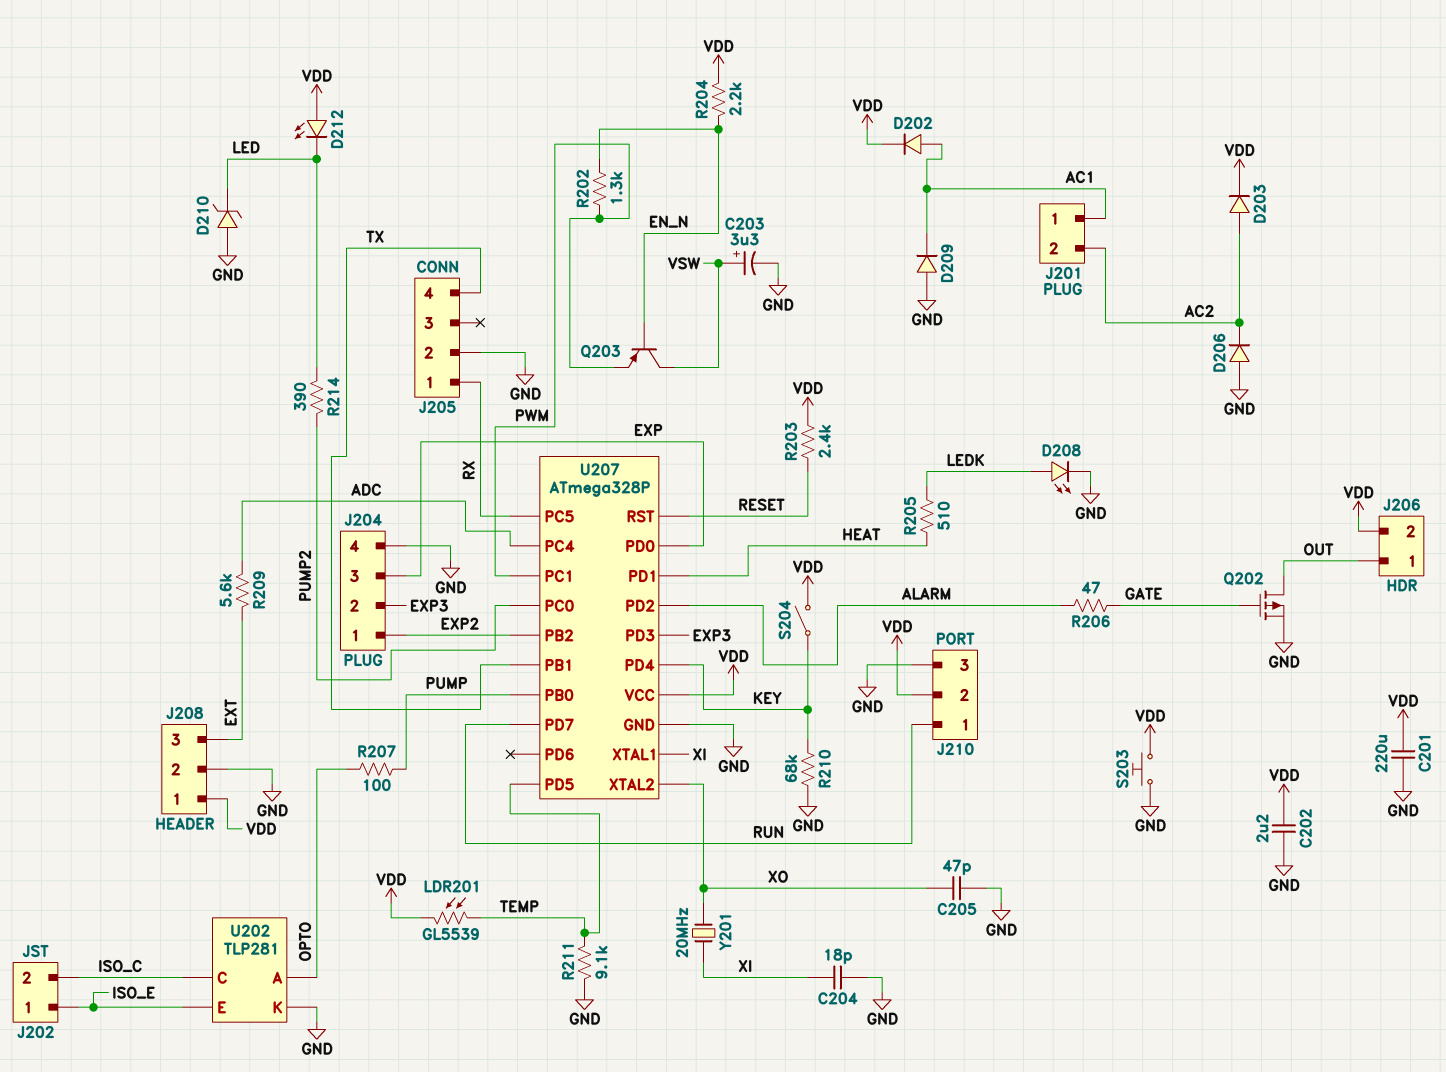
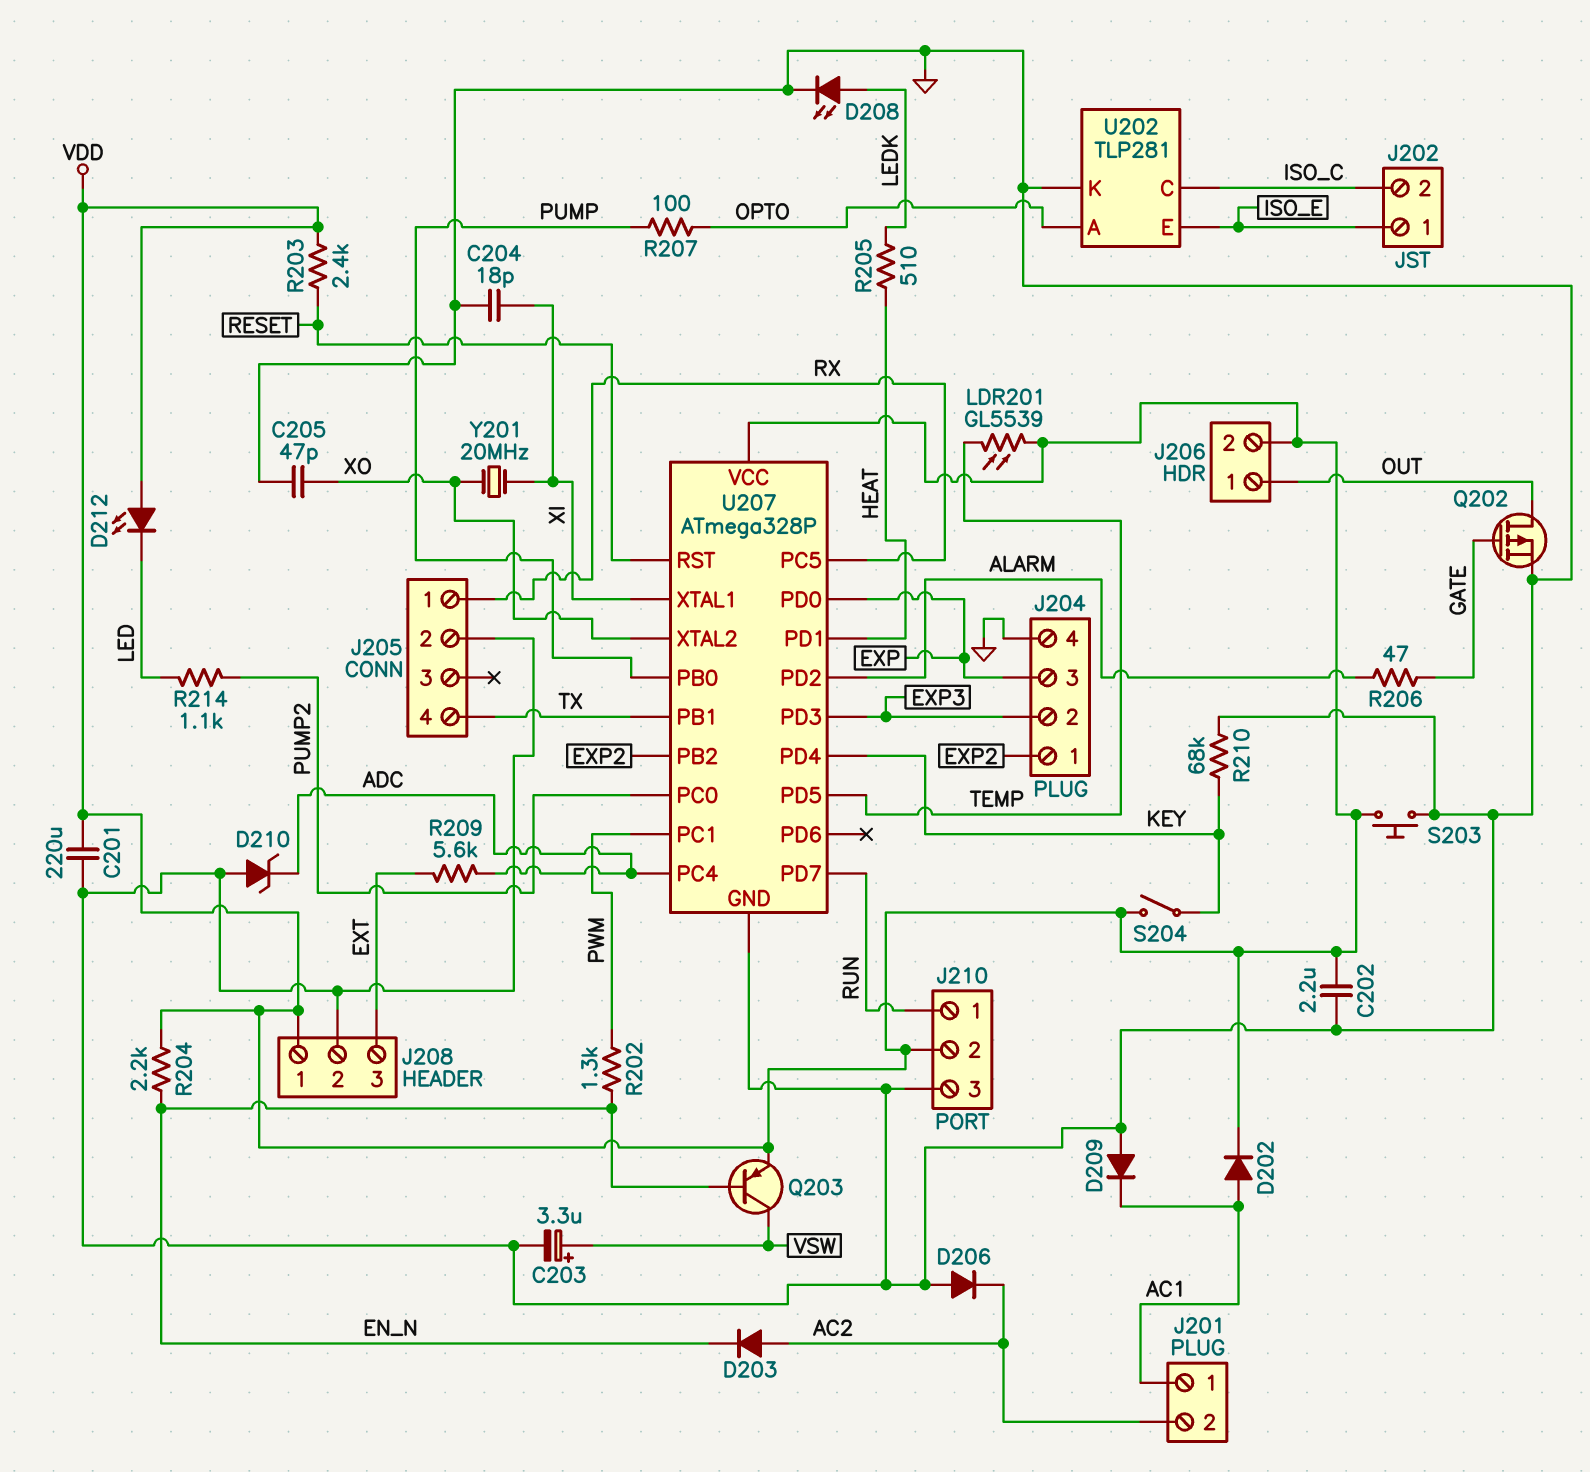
D203: diode (A AC2, K VDD) -> diode (A AC2, K EN_N)
D210: zener (A GND, K LED) -> zener (A GND, K ADC)
Q203: PNP (B EN_N, C VSW, E PWM) -> PNP (B EN_N, C VSW, E VDD)
R211: 9.1k (GND, TEMP) -> none
R214: 390 (LED, PUMP2) -> 1.1k (LED, PUMP2)

